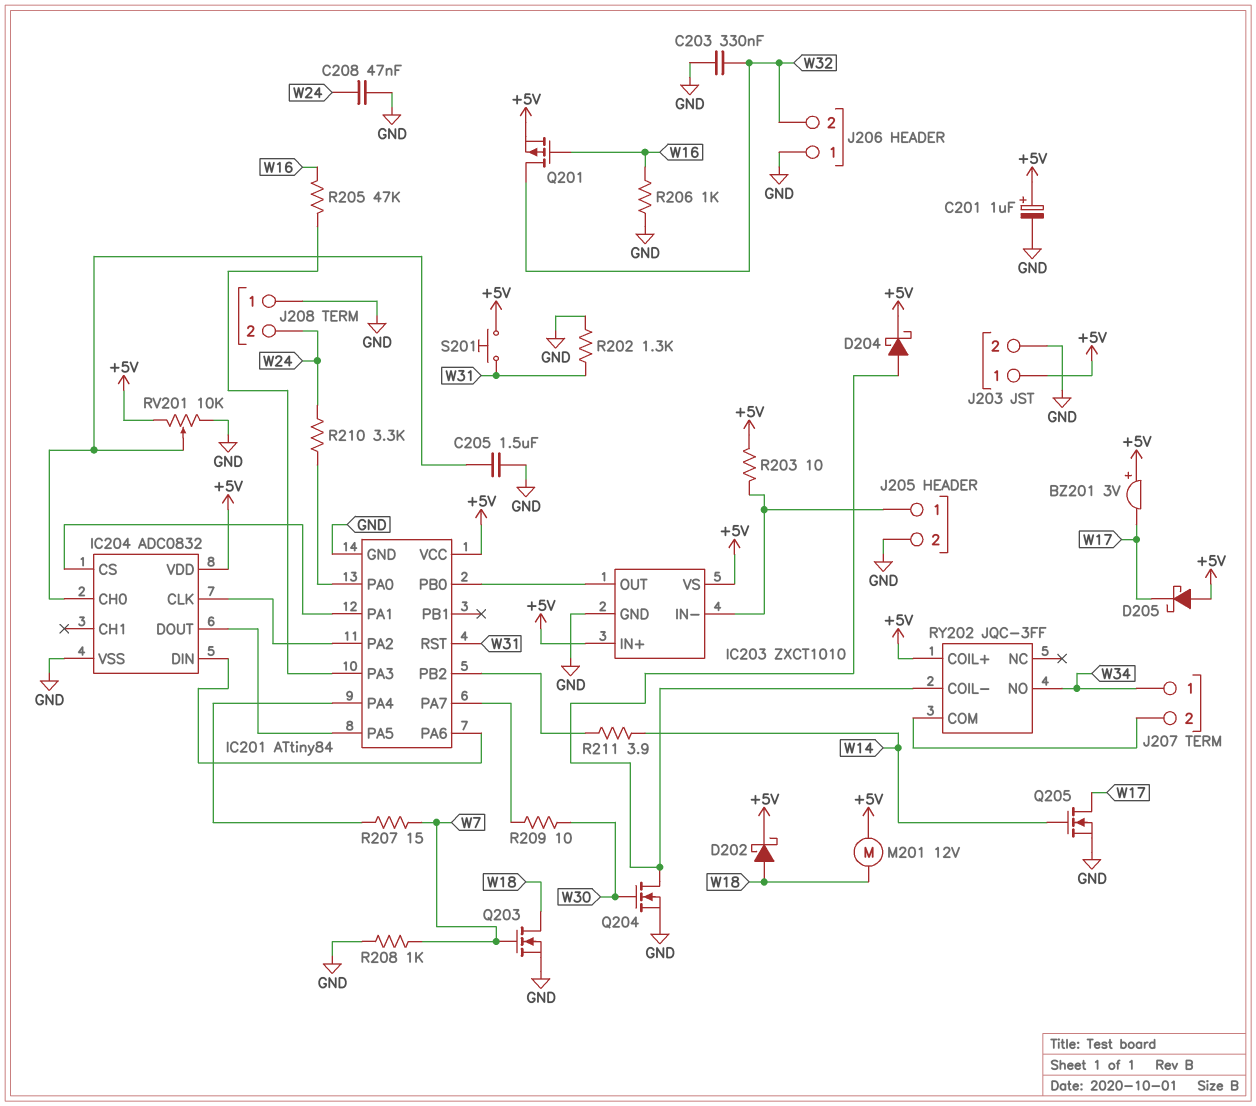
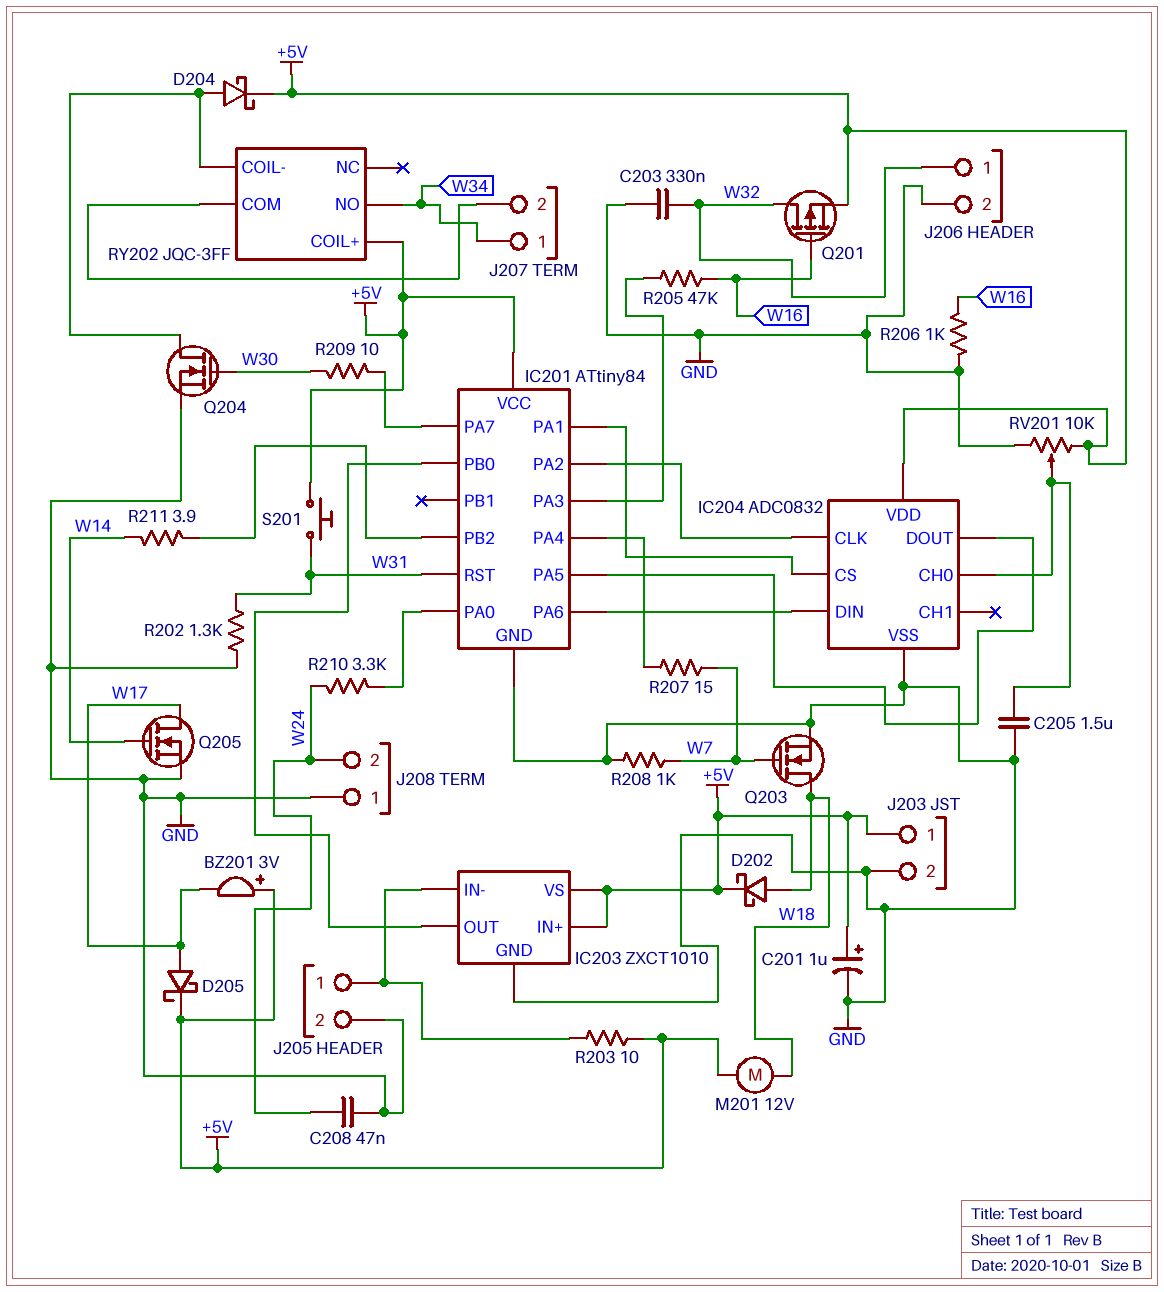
D205: schottky (A +5V, K W17) -> schottky (A W17, K +5V)
J206 pin 1: GND -> W32
J206 pin 2: W32 -> GND

